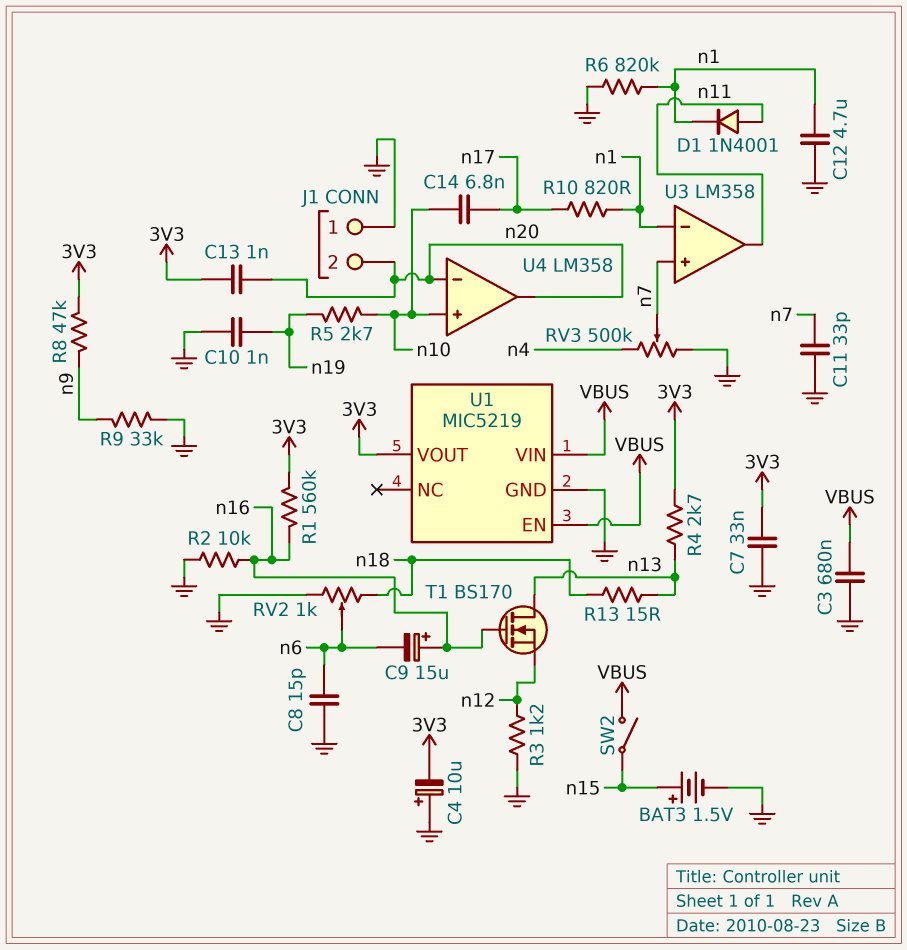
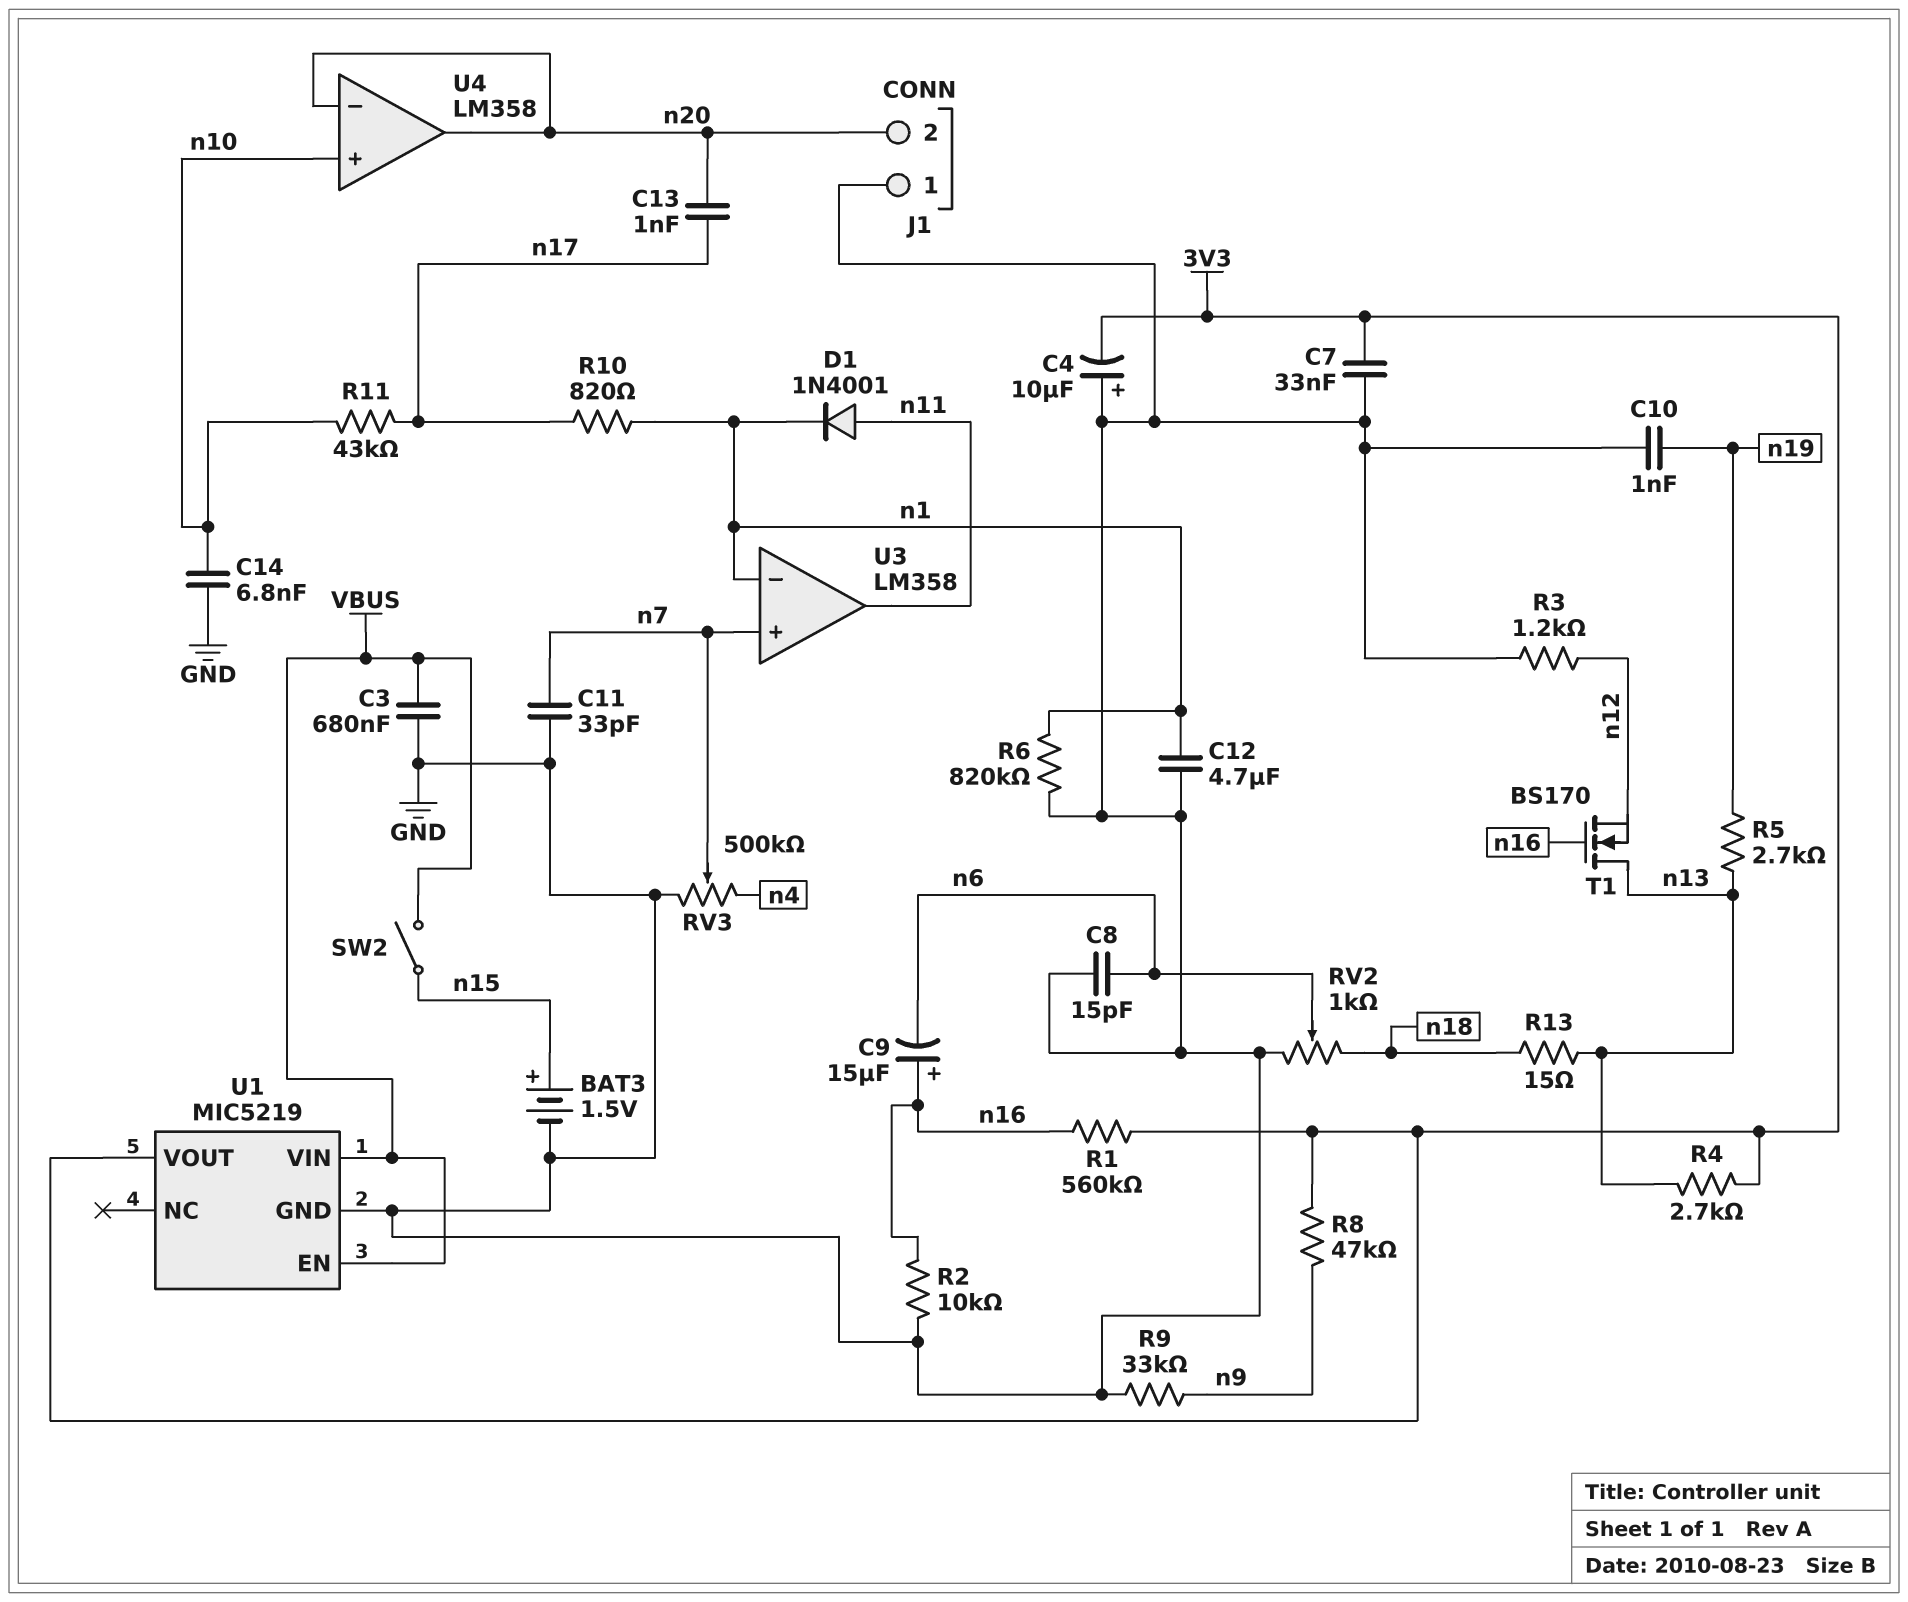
C13: 1nF (3V3, n20) -> 1nF (n17, n20)
C14: 6.8nF (n10, n17) -> 6.8nF (GND, n10)
R5: 2.7k (n10, n19) -> 2.7k (n13, n19)
R11: none -> 43k (n10, n17)

